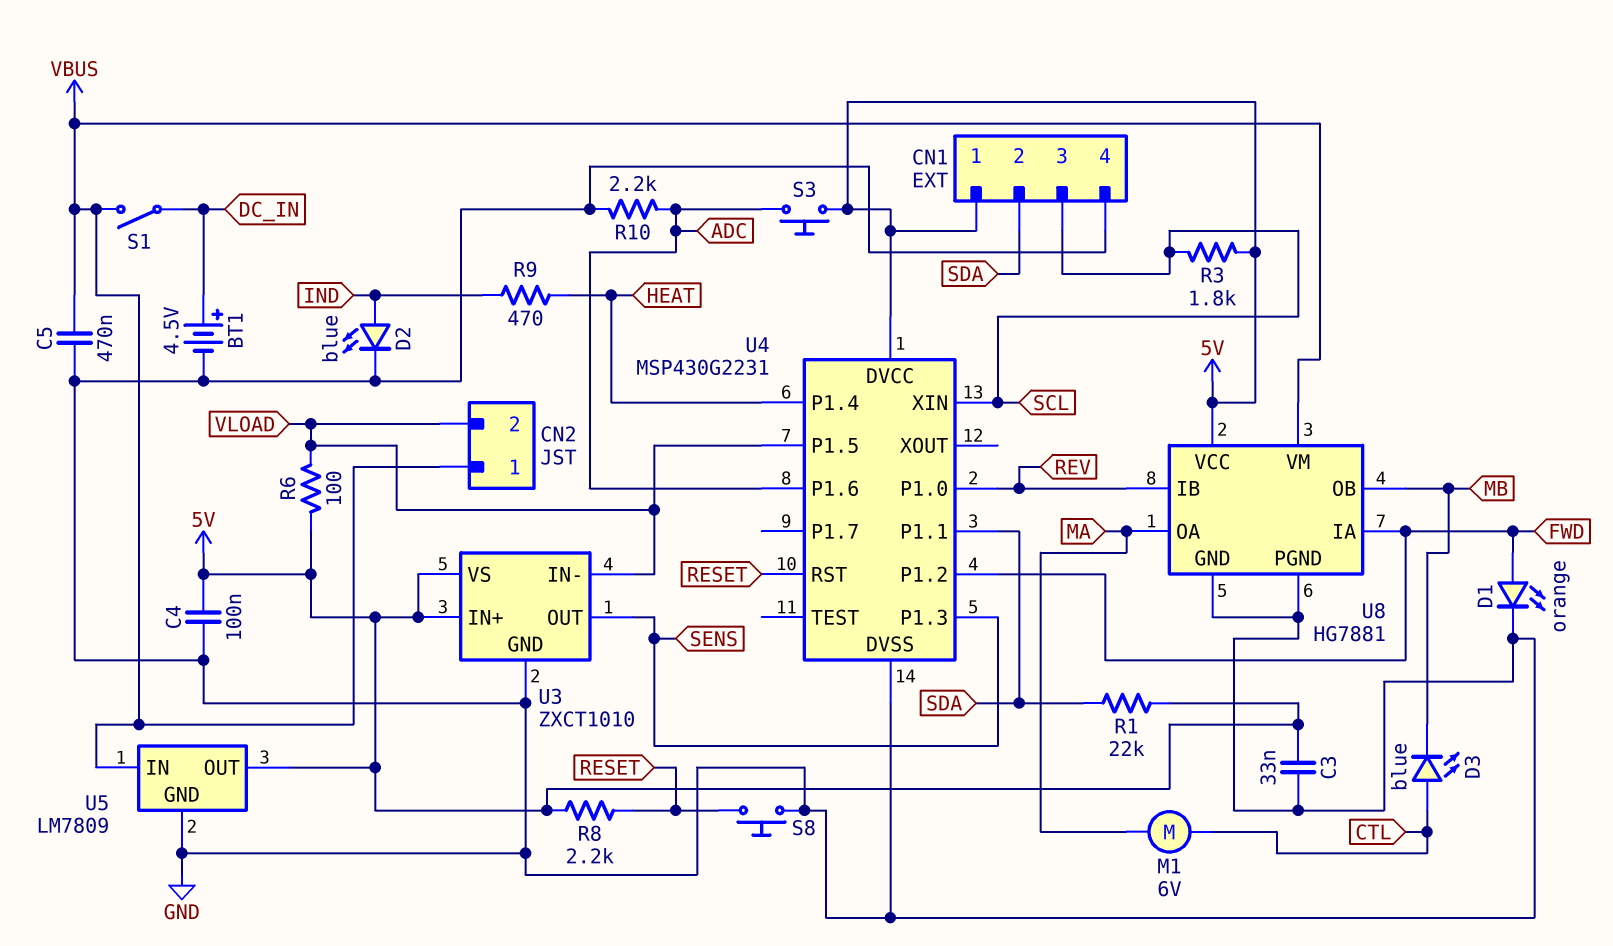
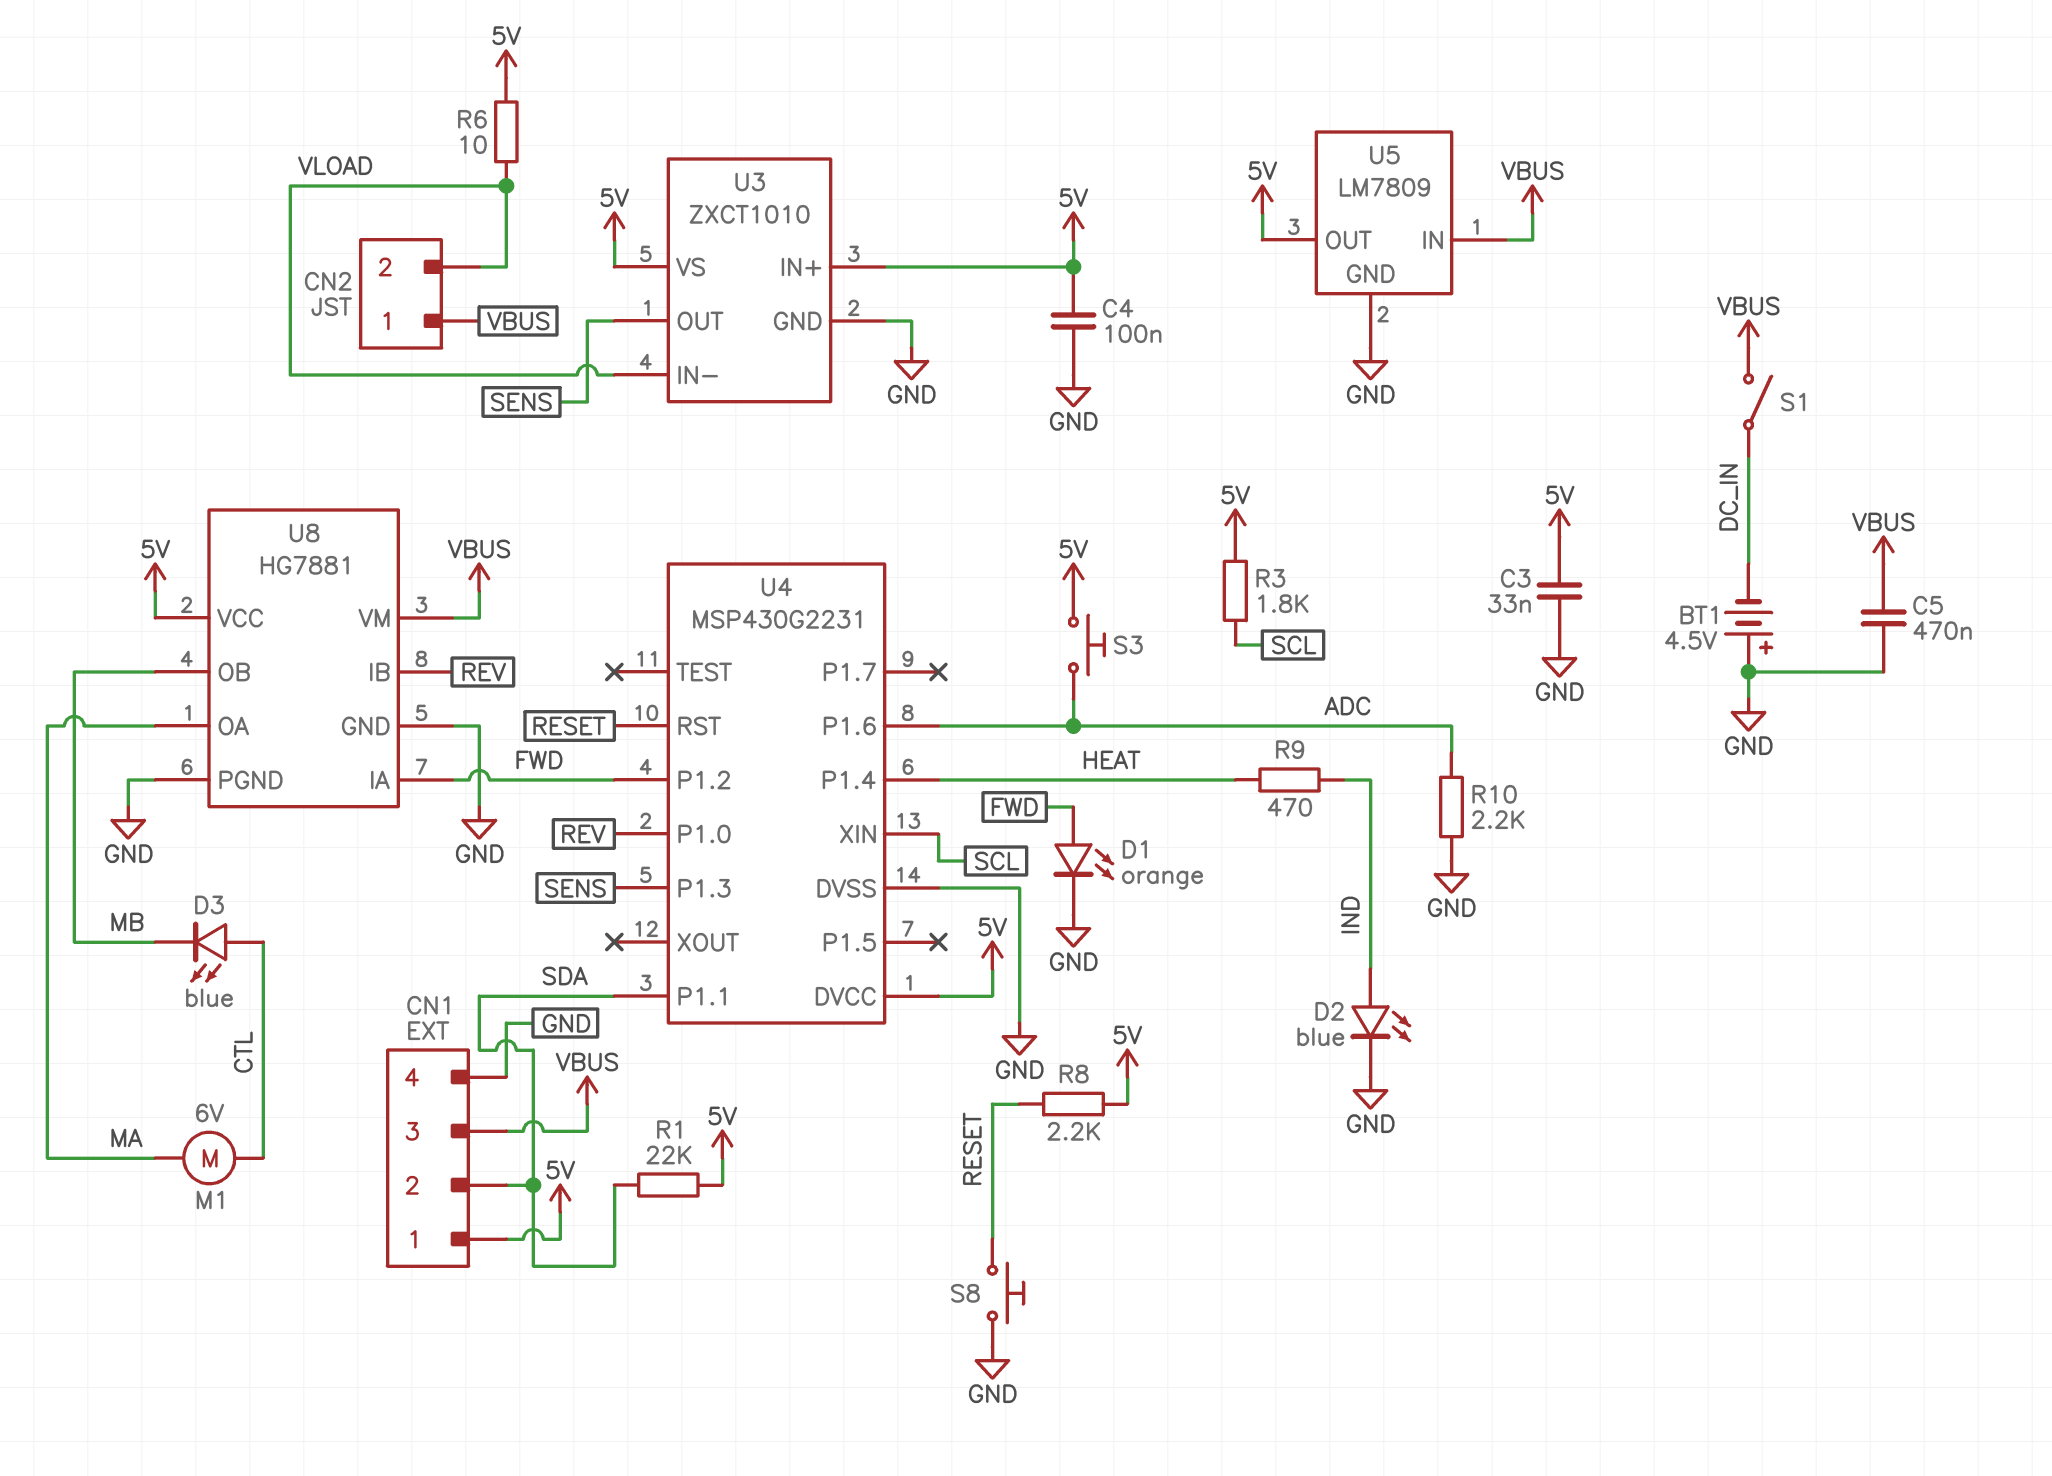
BT1: 4.5V (plus DC_IN, minus GND) -> 4.5V (plus GND, minus DC_IN)
CN1 pin 3: SCL -> VBUS
R6: 100 (5V, VLOAD) -> 10 (5V, VLOAD)
U4 pin P1.5: VLOAD -> none

